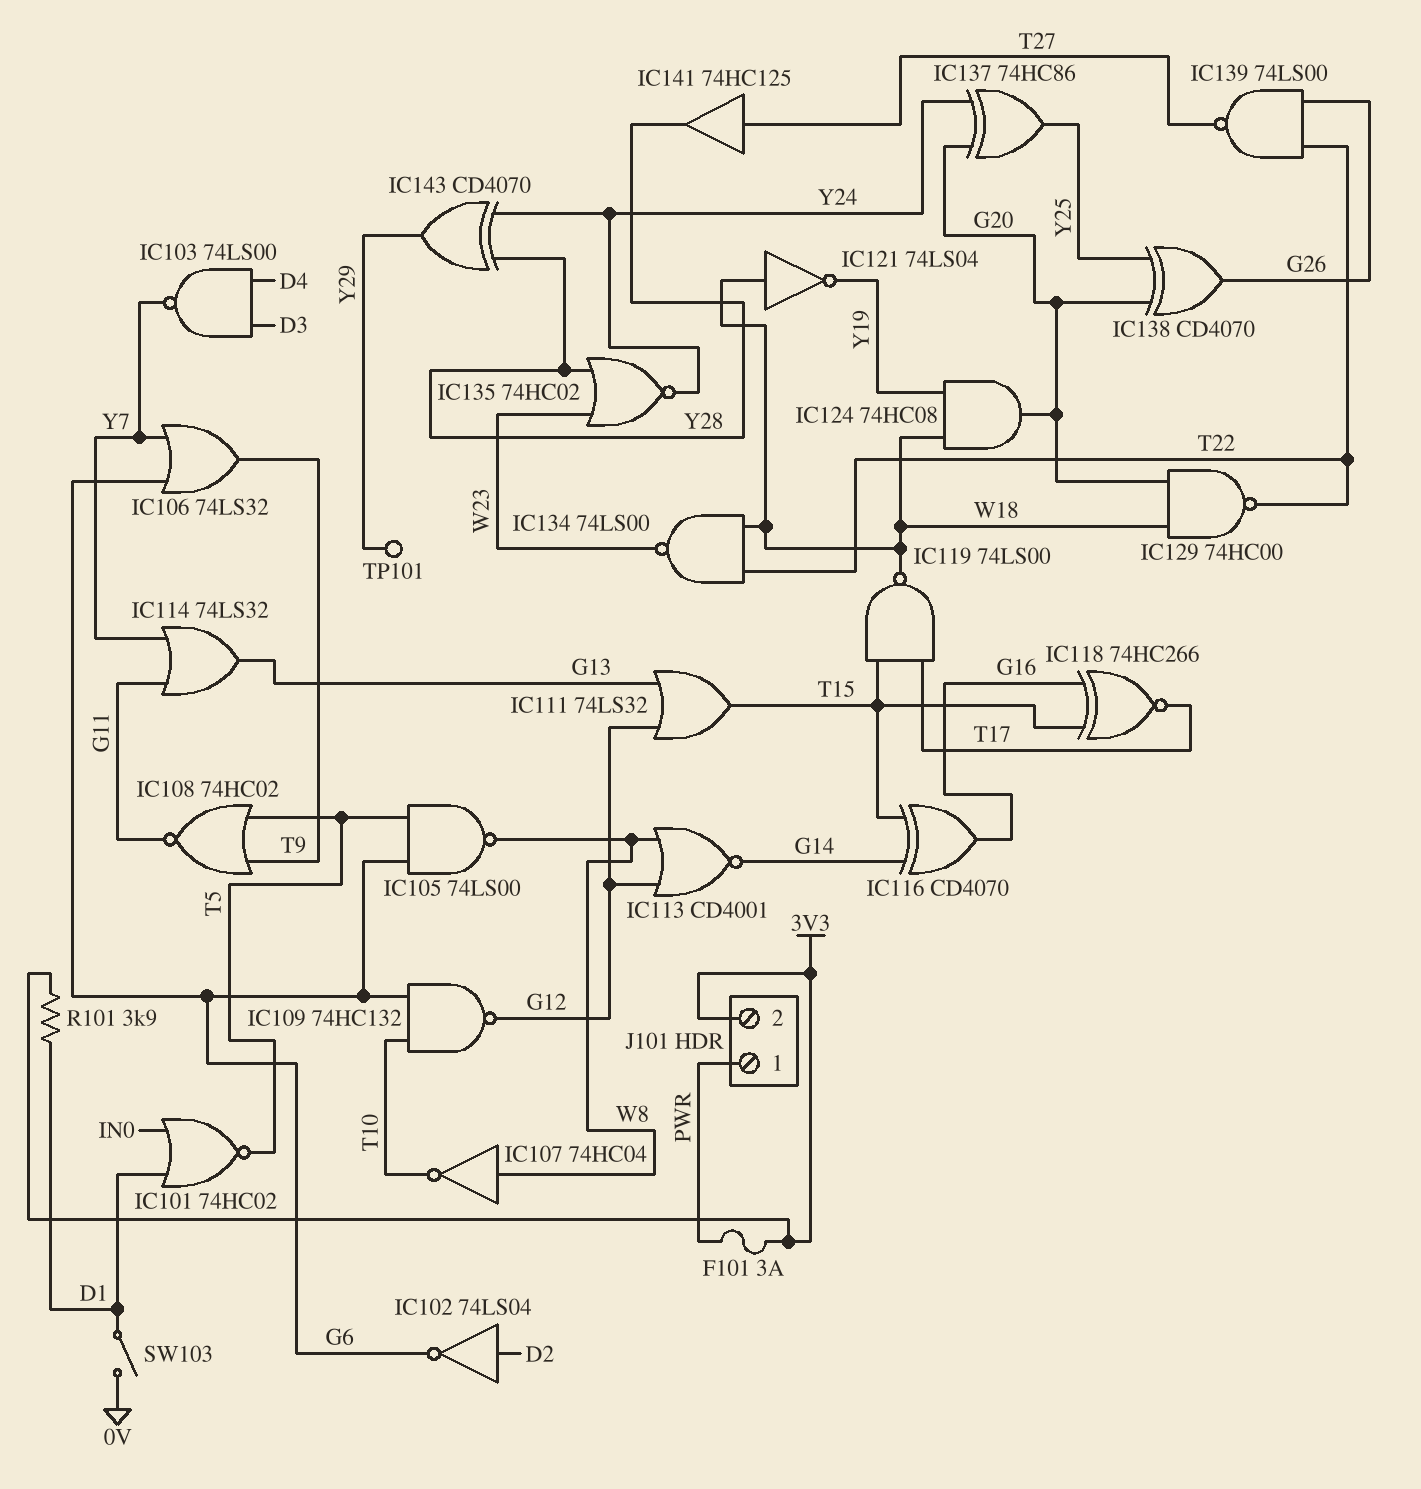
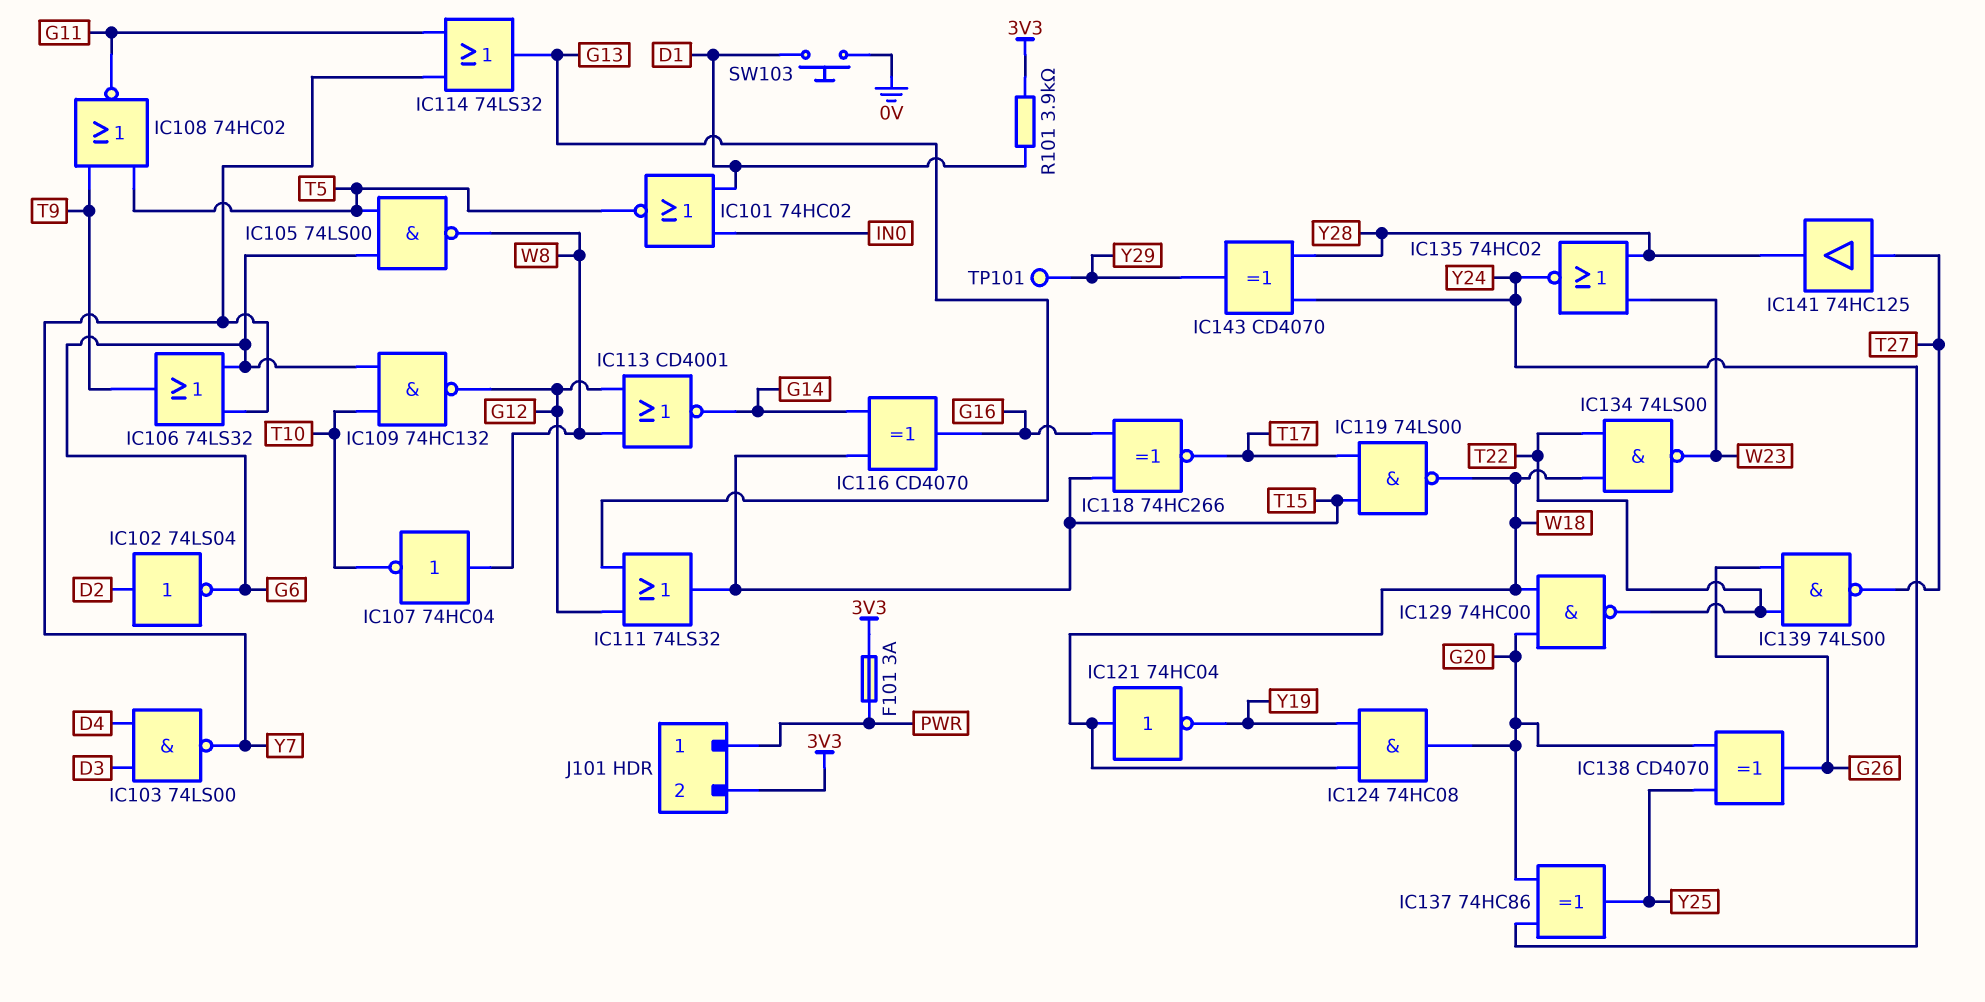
IC121: NOT 74LS04 (in W18, out Y19) -> NOT 74HC04 (in W18, out Y19)
SW103: switch (0V, D1) -> button (0V, D1)

